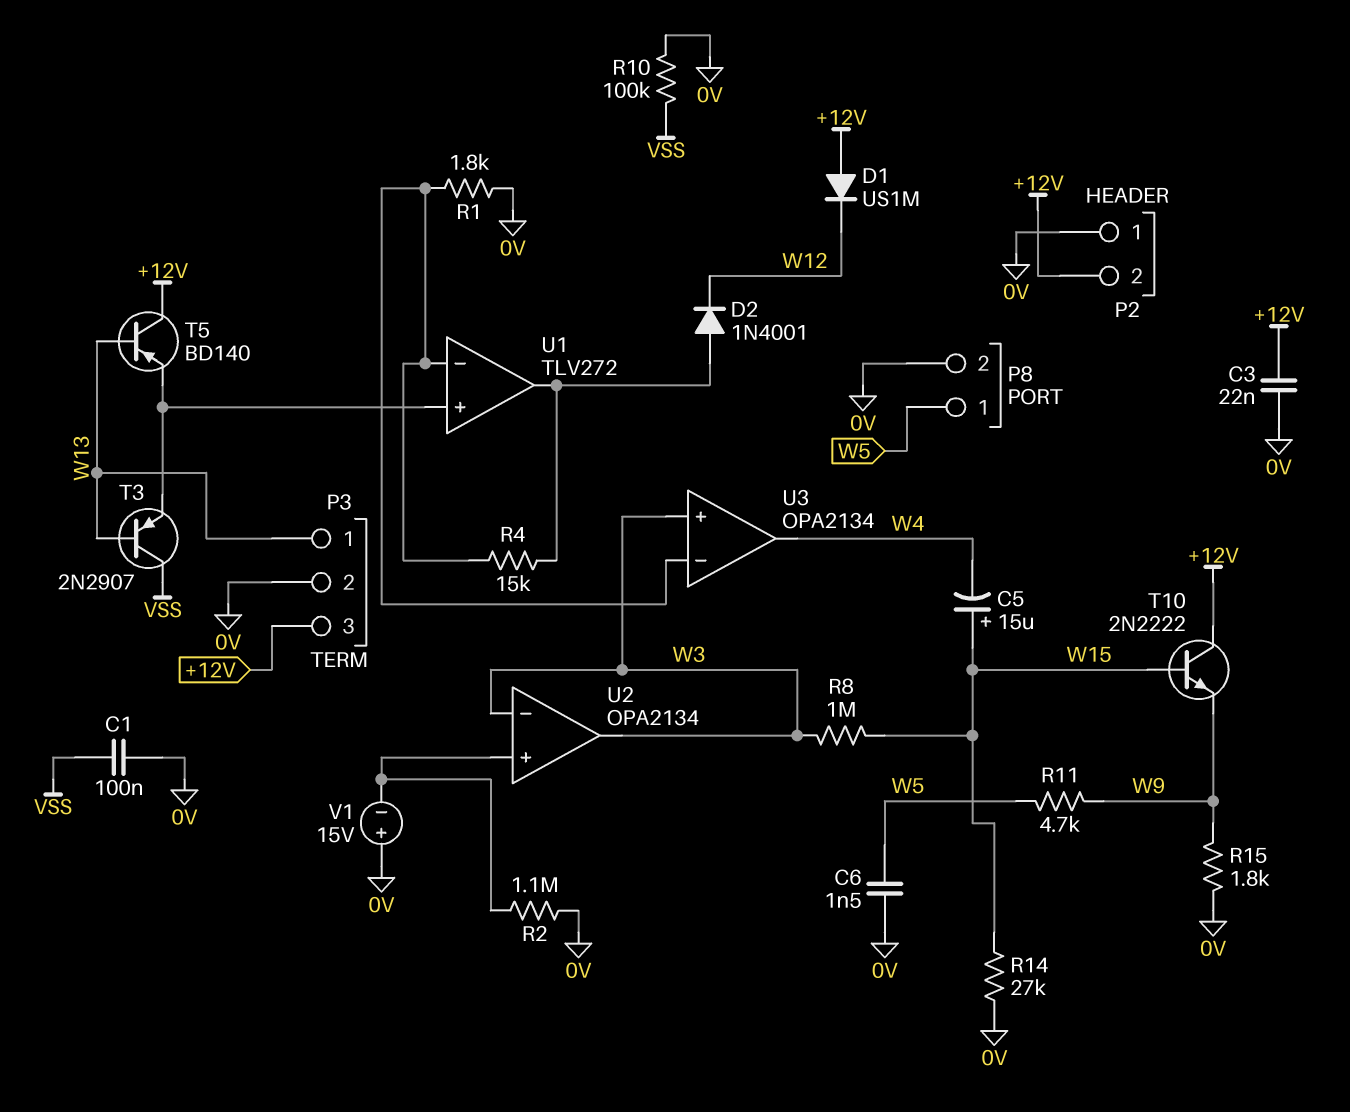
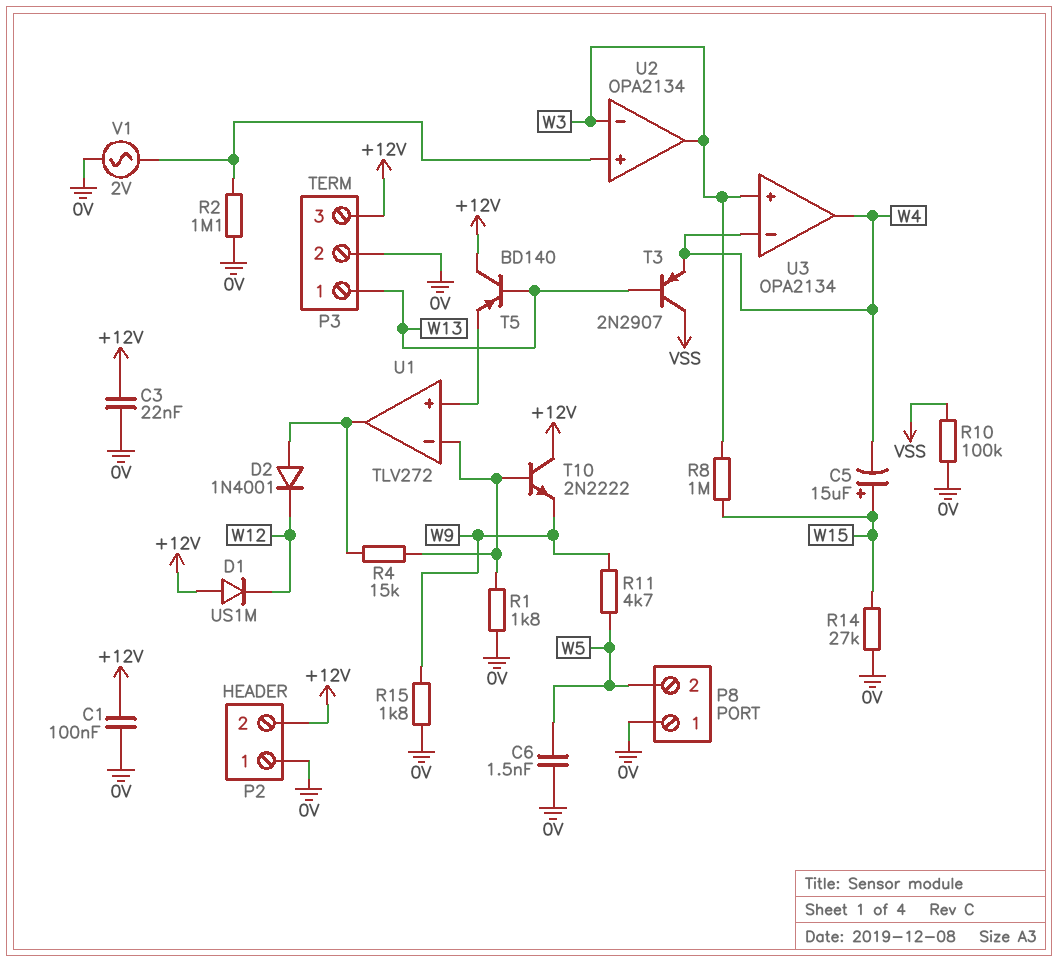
C1: 100nF (0V, VSS) -> 100nF (+12V, 0V)
P8 pin 1: W5 -> 0V
P8 pin 2: 0V -> W5
T3: PNP 2N2907 (B W13, C VSS, E U1/in+) -> PNP 2N2907 (B W13, C VSS, E W4)
T10: NPN 2N2222 (B W15, C +12V, E W9) -> NPN 2N2222 (B U1/in-, C +12V, E W9)
U3 pin in-: U1/in- -> W4
V1: 15V (plus 0V, minus U2/in+) -> AC 2V (0V, U2/in+)

